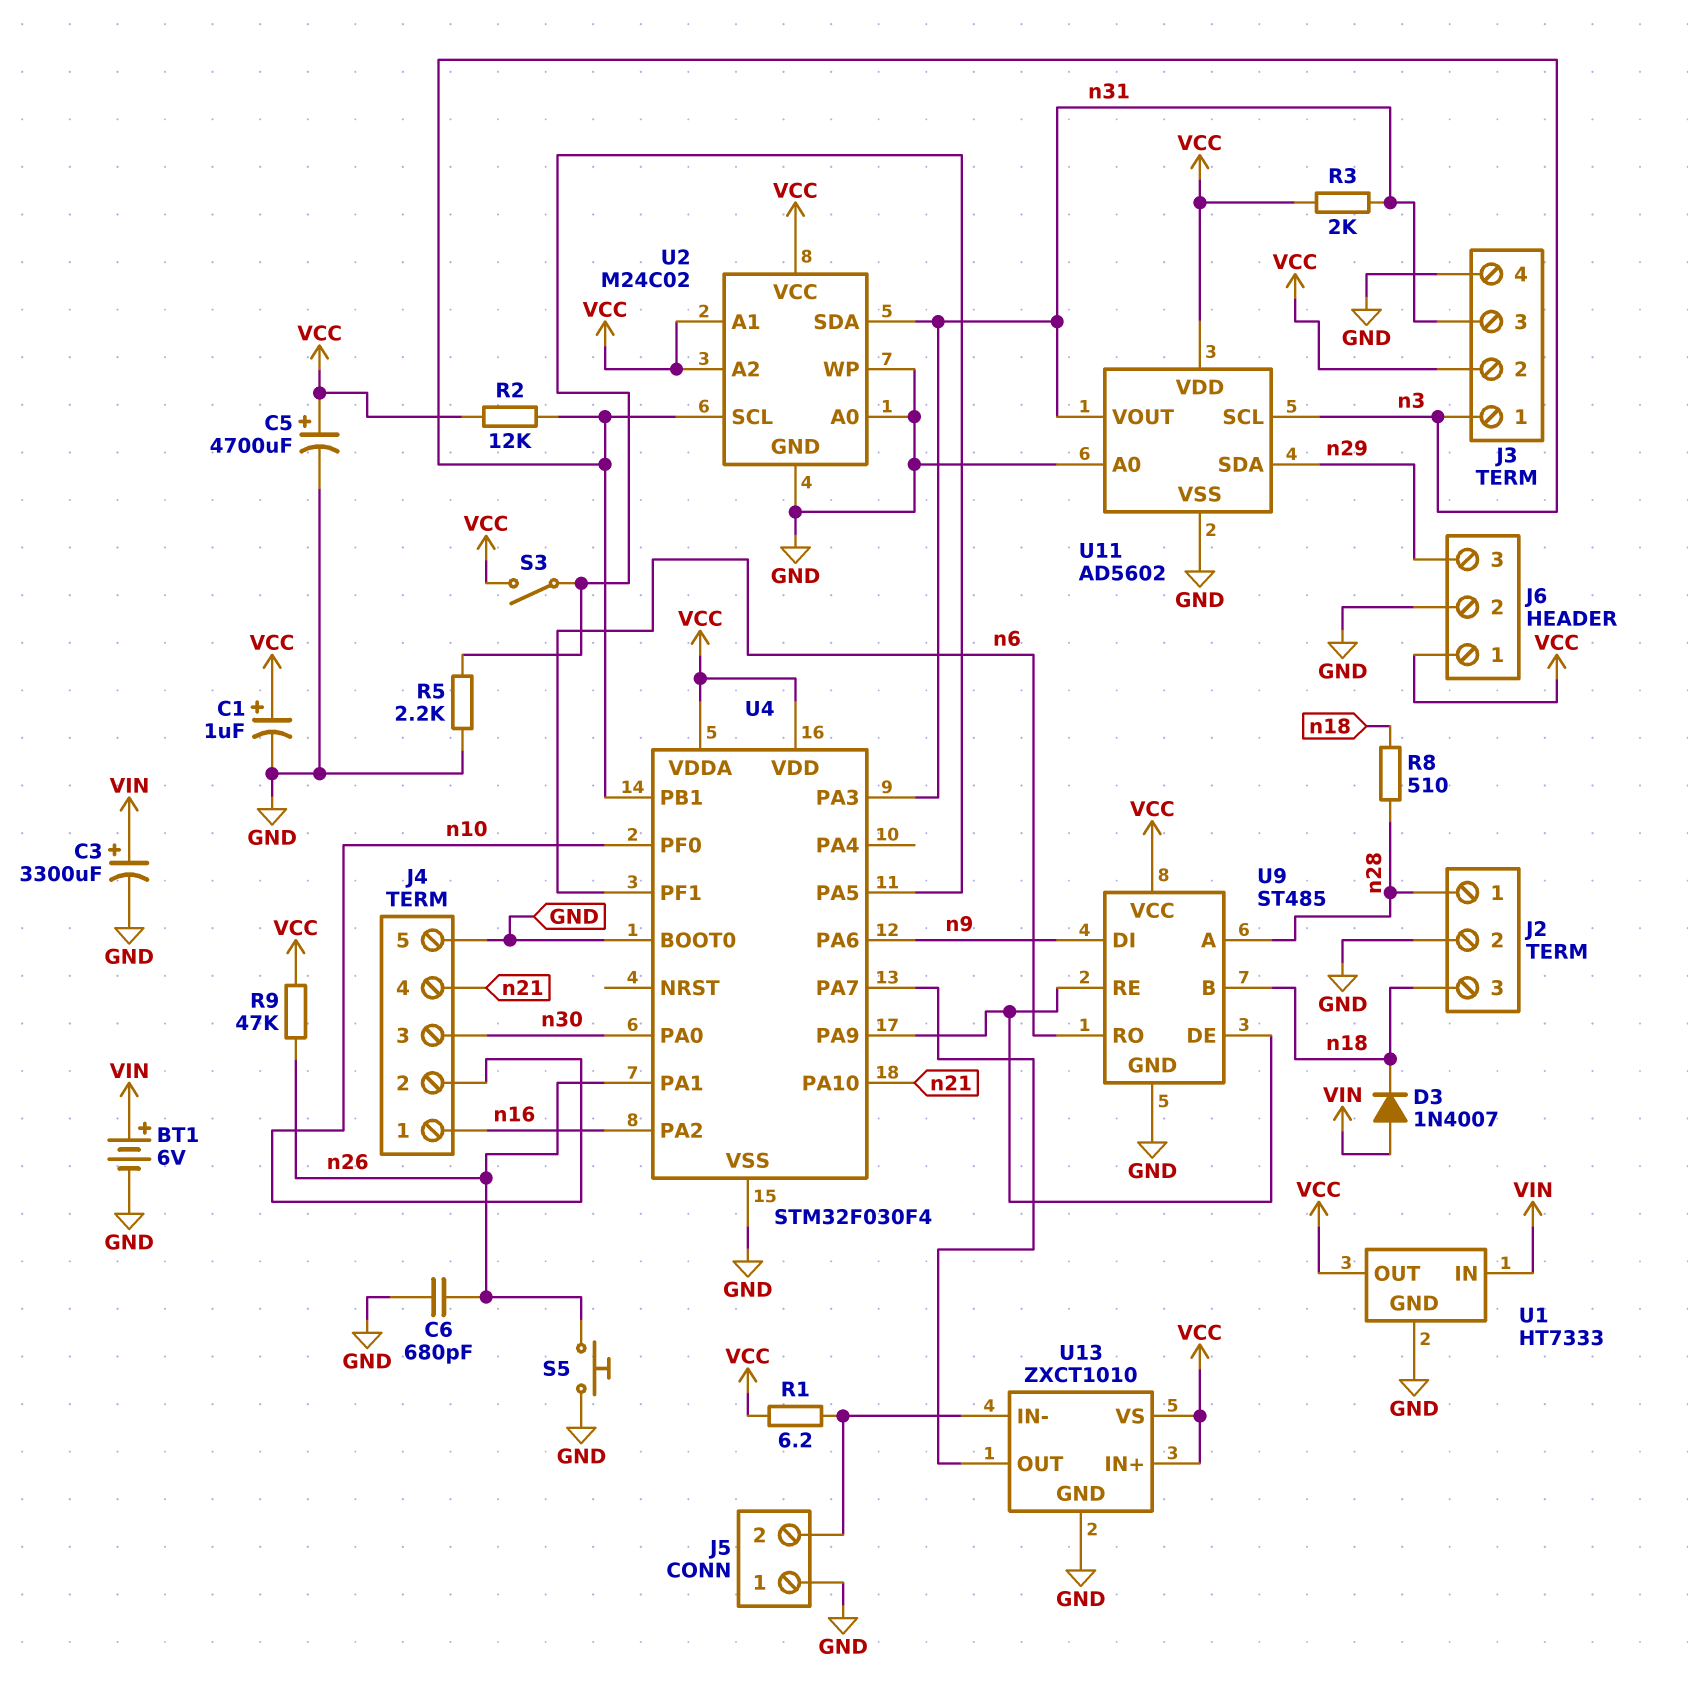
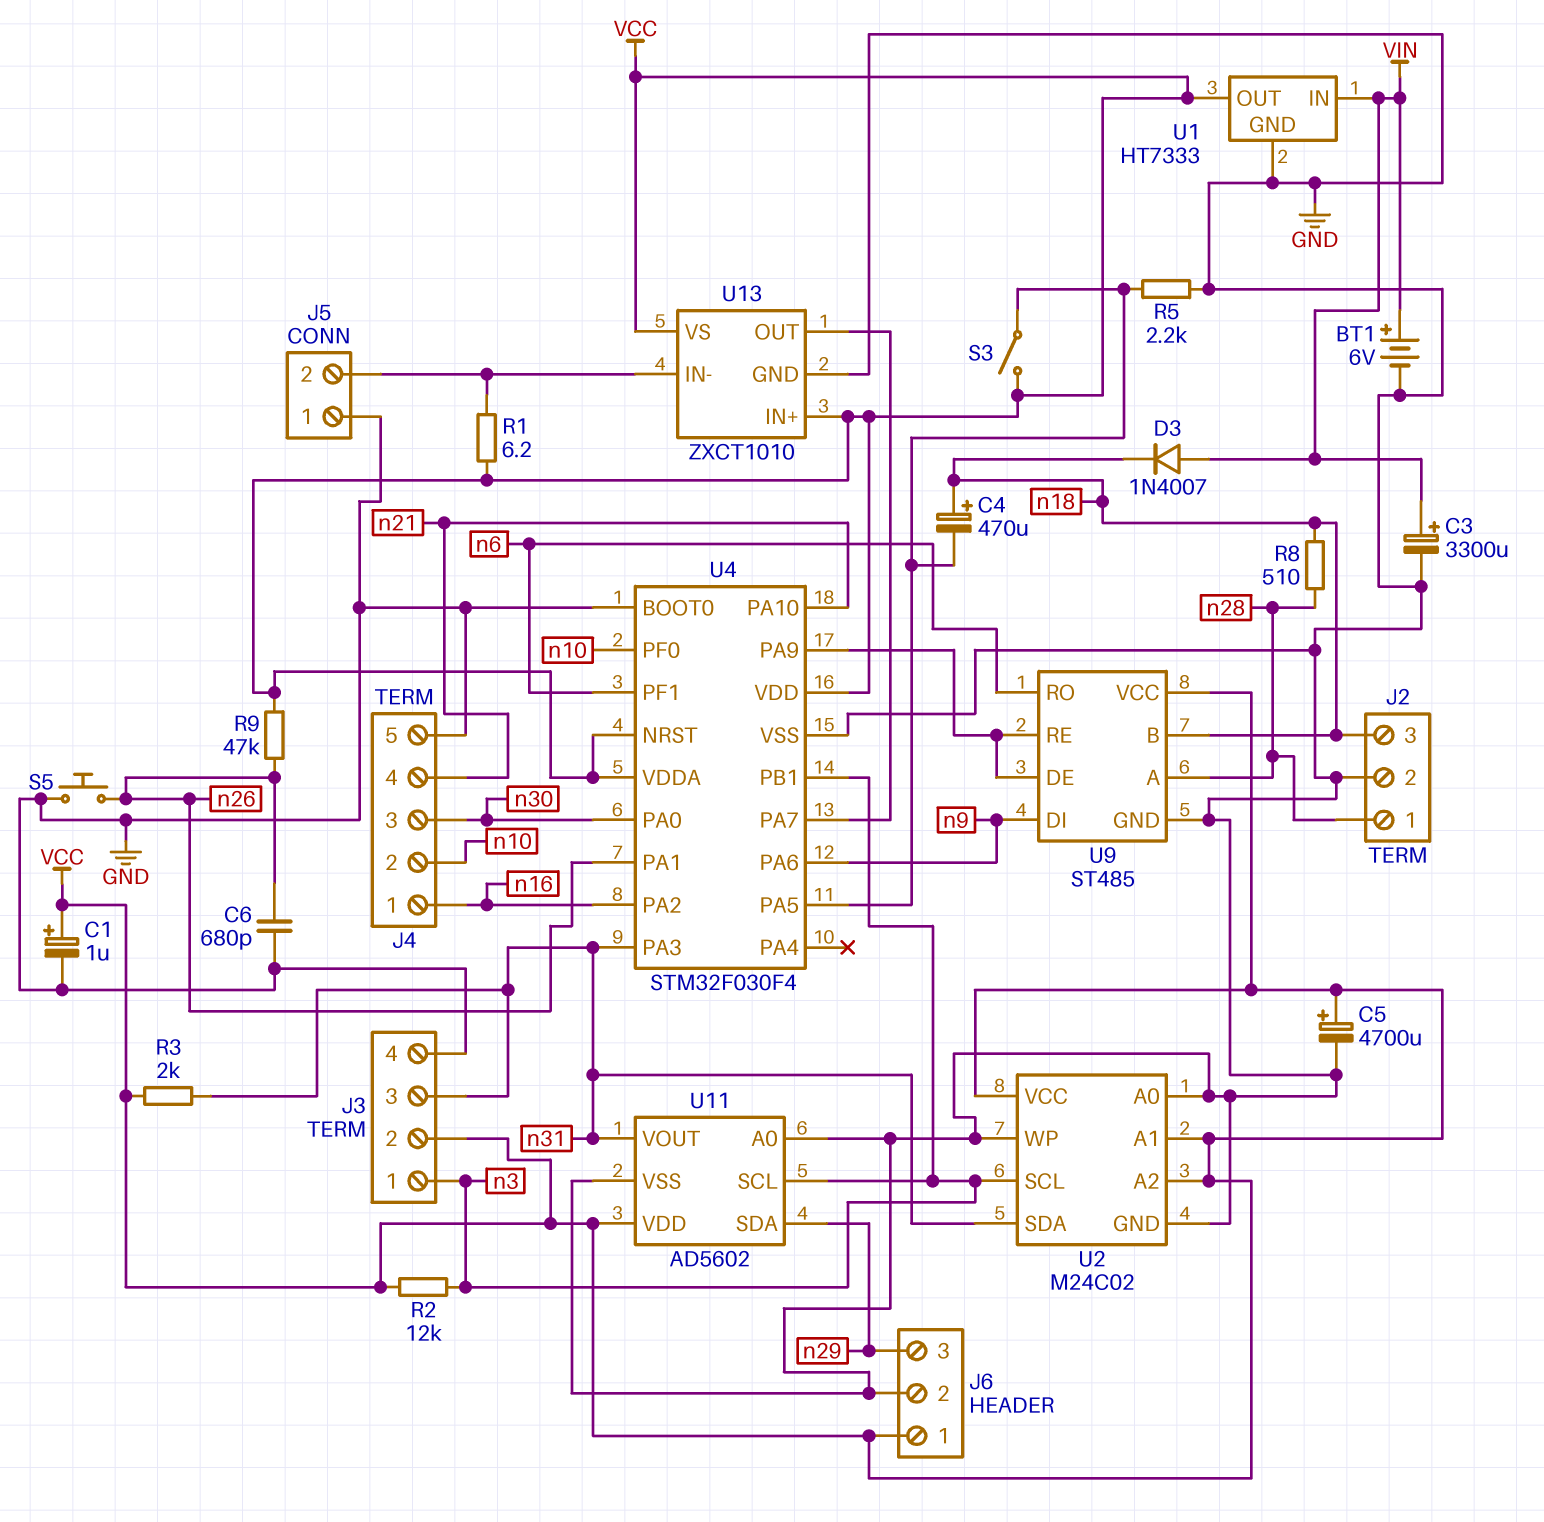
C4: none -> 470uF (plus n18, minus U4/PA5)
U4 pin NRST: none -> VCC

